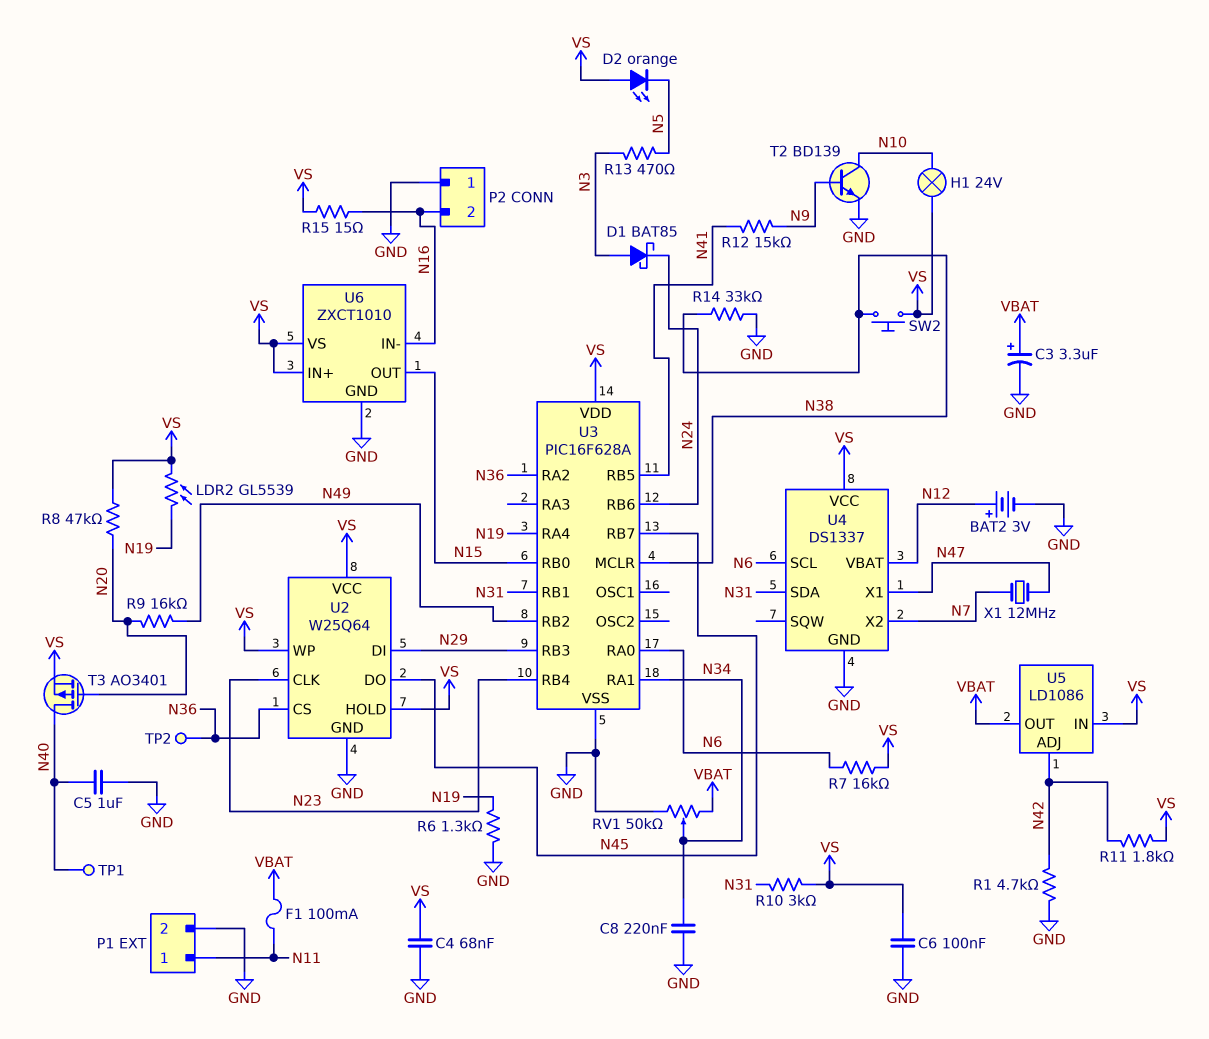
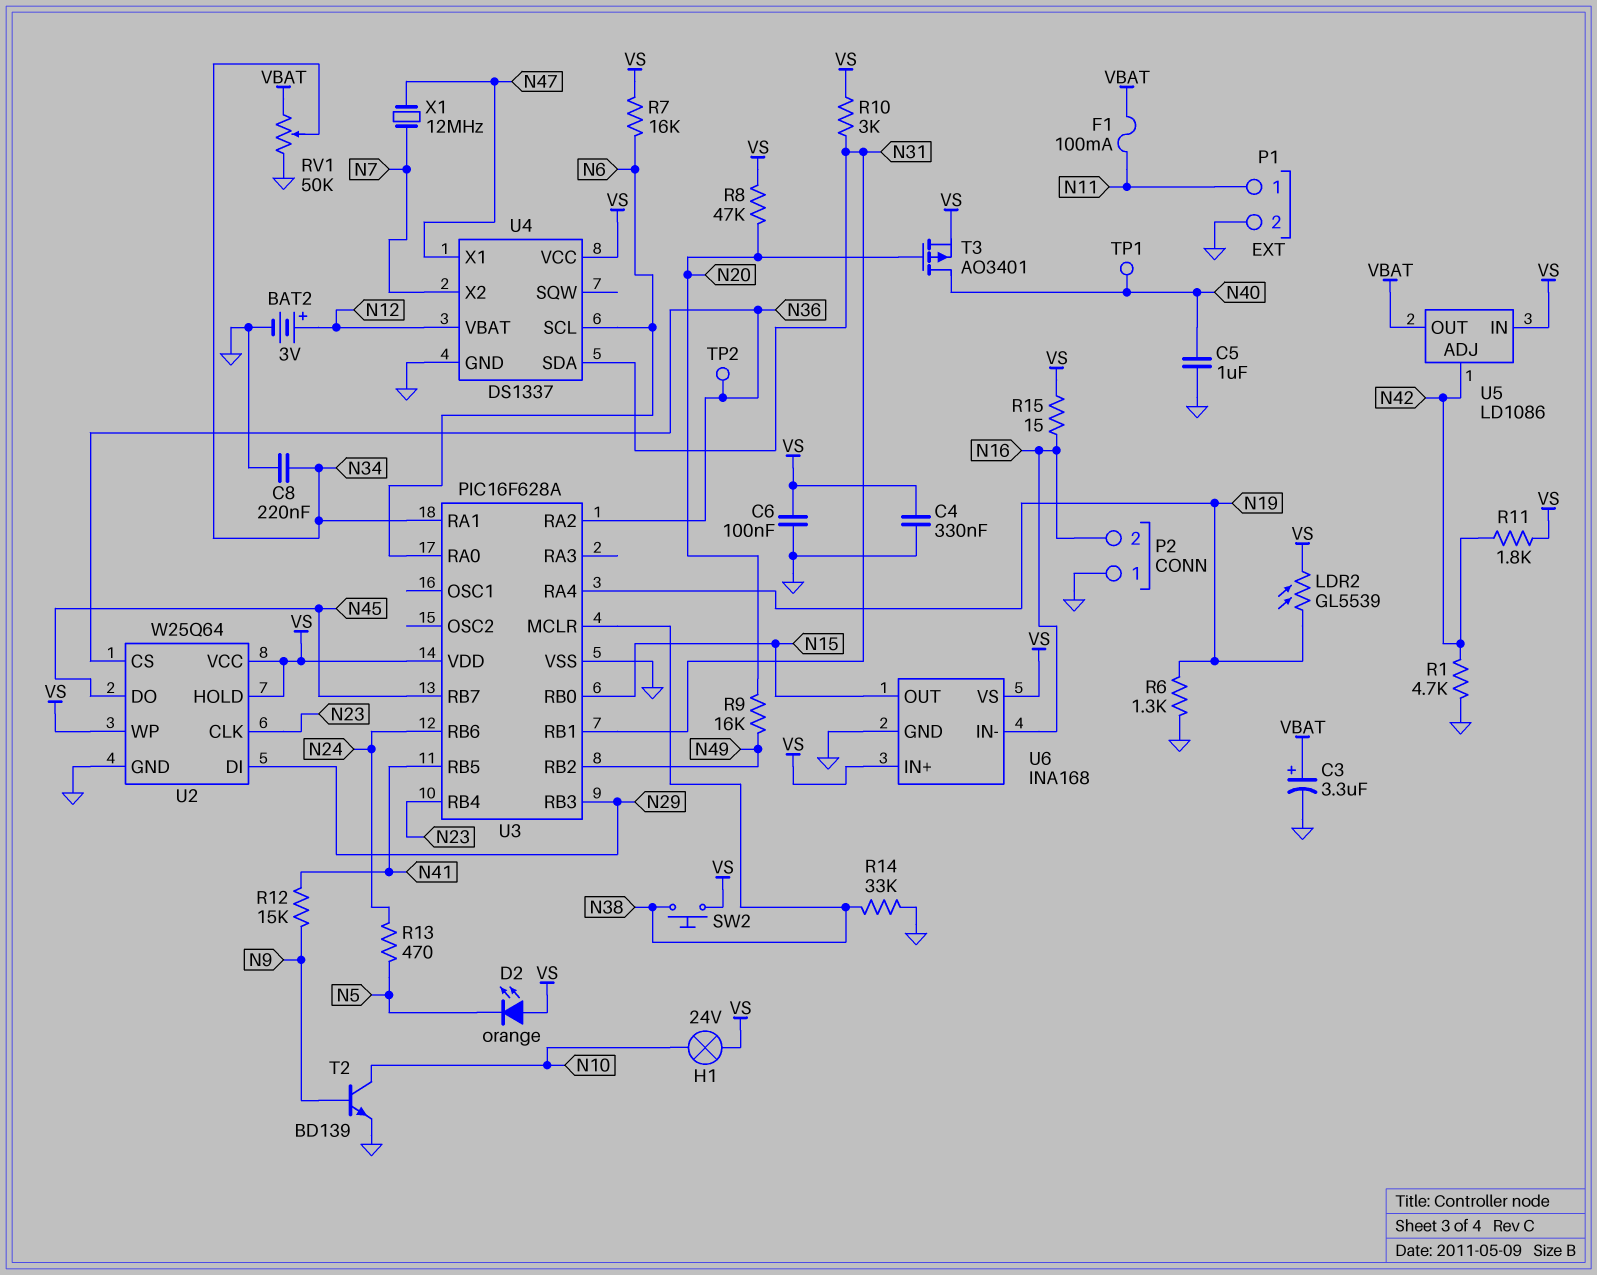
C4: 68nF (GND, VS) -> 330nF (GND, VS)
D1: schottky BAT85 (A N3, K N24) -> none
R13: 470 (N3, N5) -> 470 (N5, N24)
U6: ZXCT1010 -> INA168

